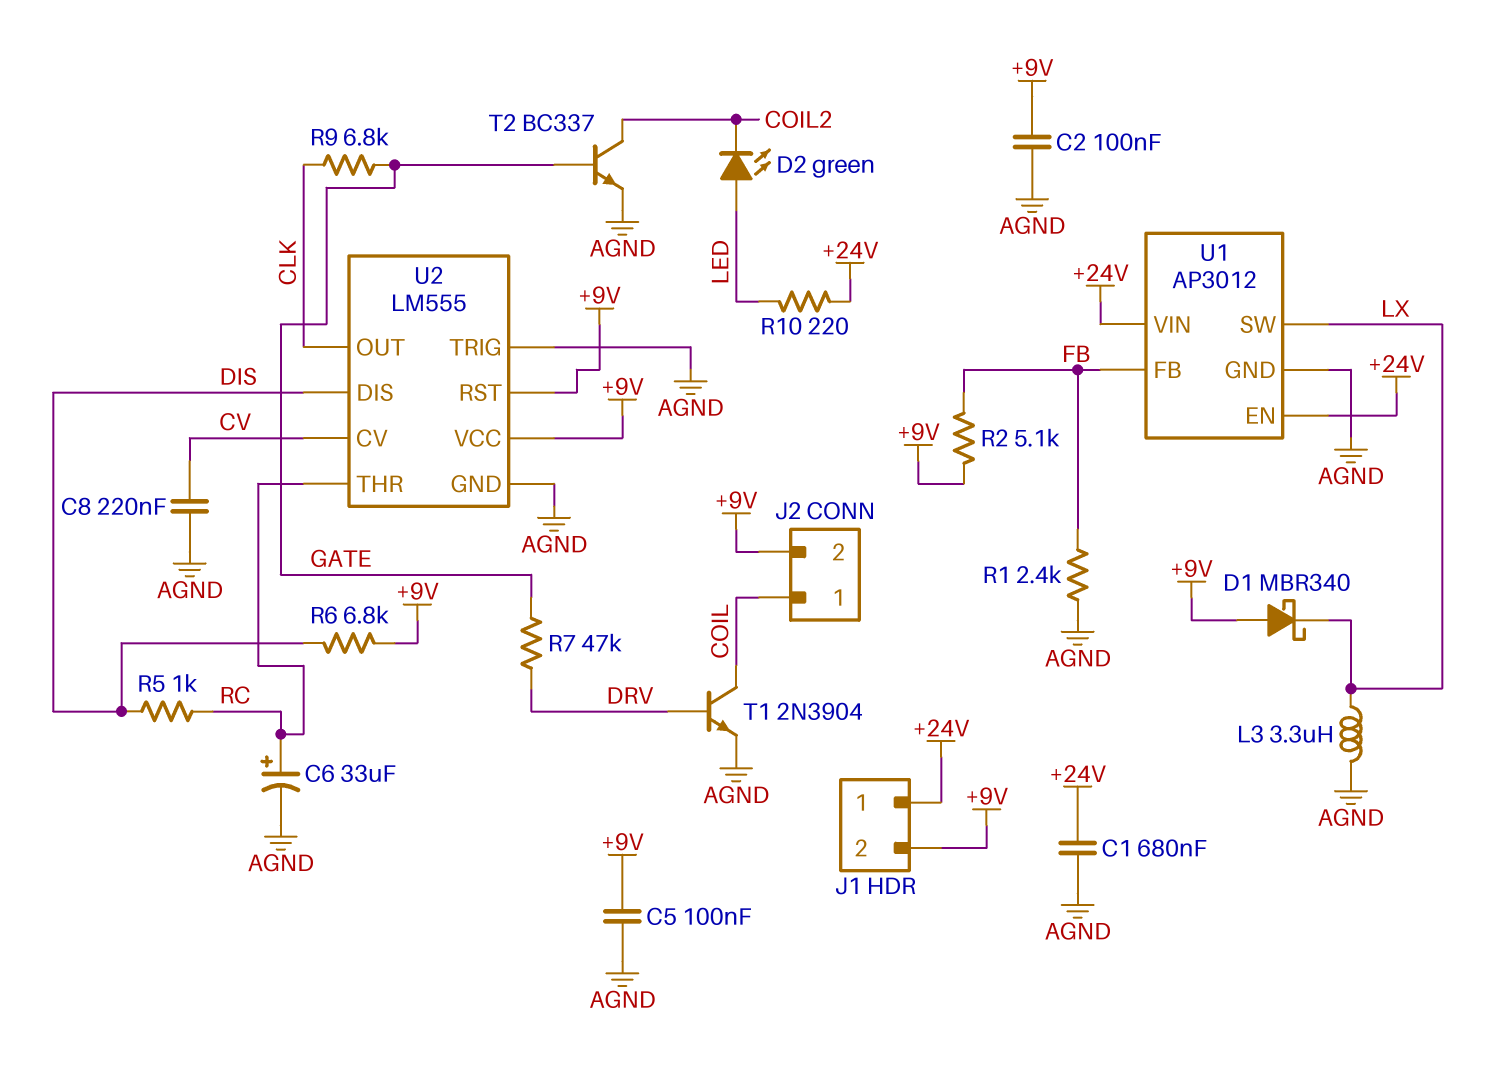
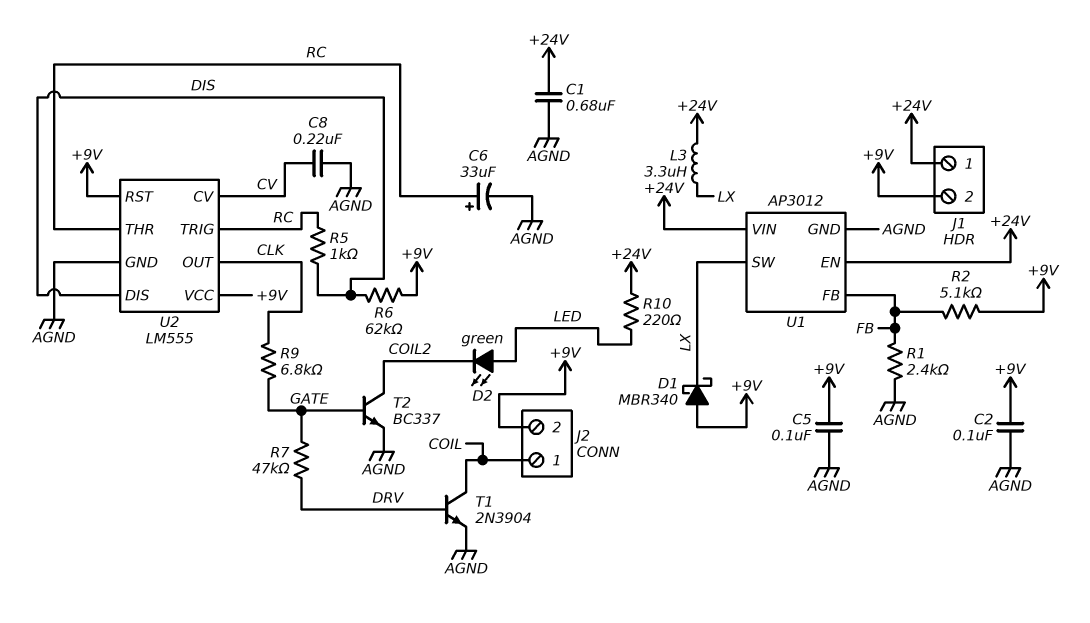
L3: 3.3uH (AGND, LX) -> 3.3uH (+24V, LX)
R6: 6.8k (+9V, DIS) -> 62k (+9V, DIS)
U2 pin TRIG: AGND -> RC

